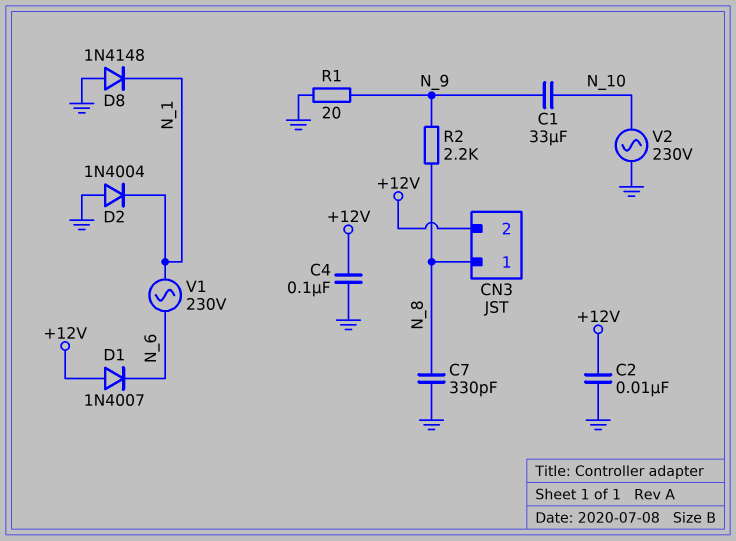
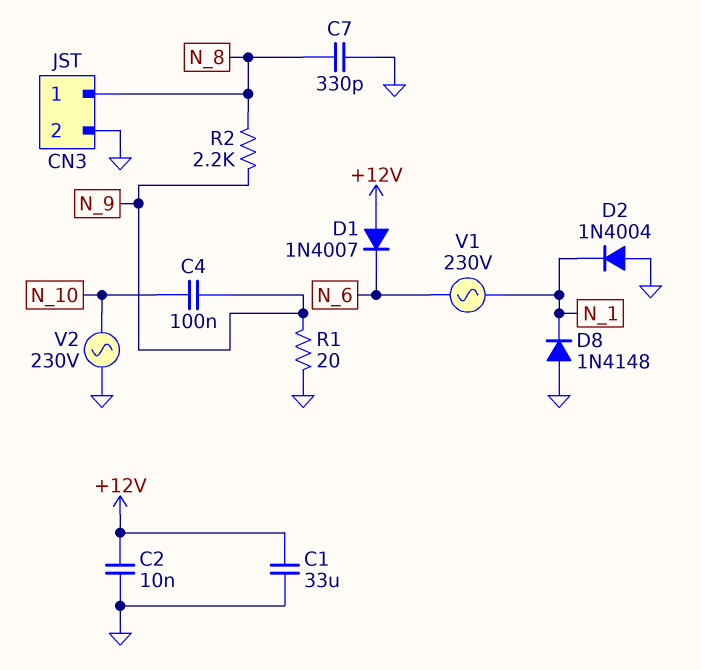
C1: 33uF (N_9, N_10) -> 33uF (+12V, GND)
C4: 100nF (+12V, GND) -> 100nF (N_9, N_10)
CN3 pin 2: +12V -> GND

